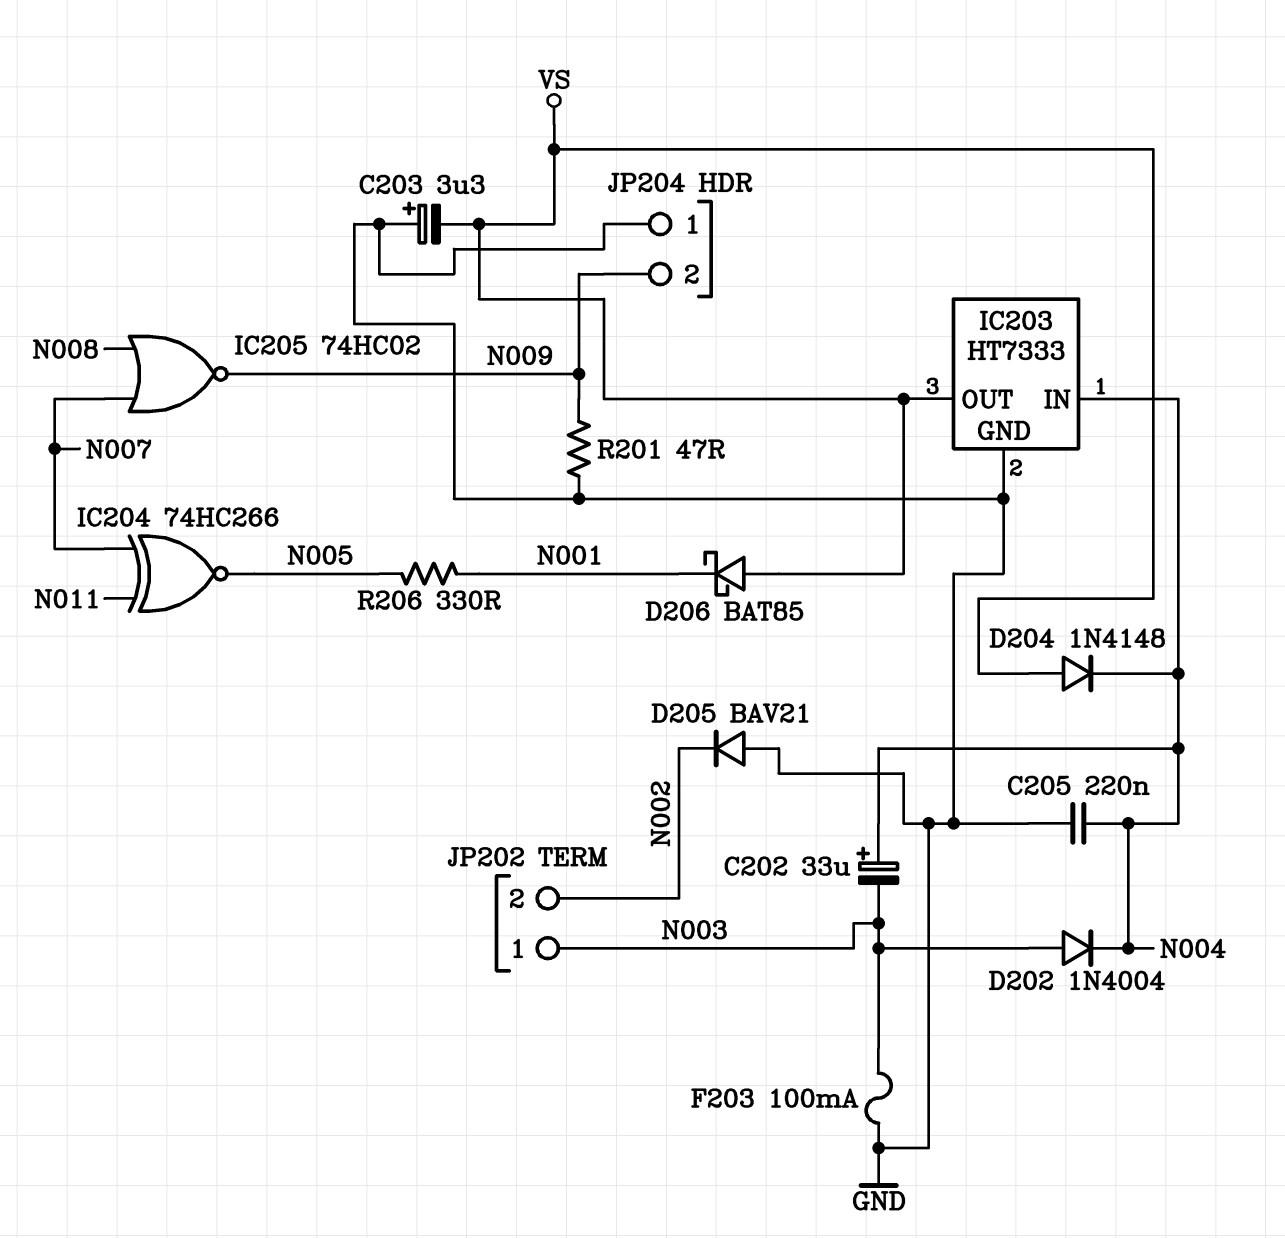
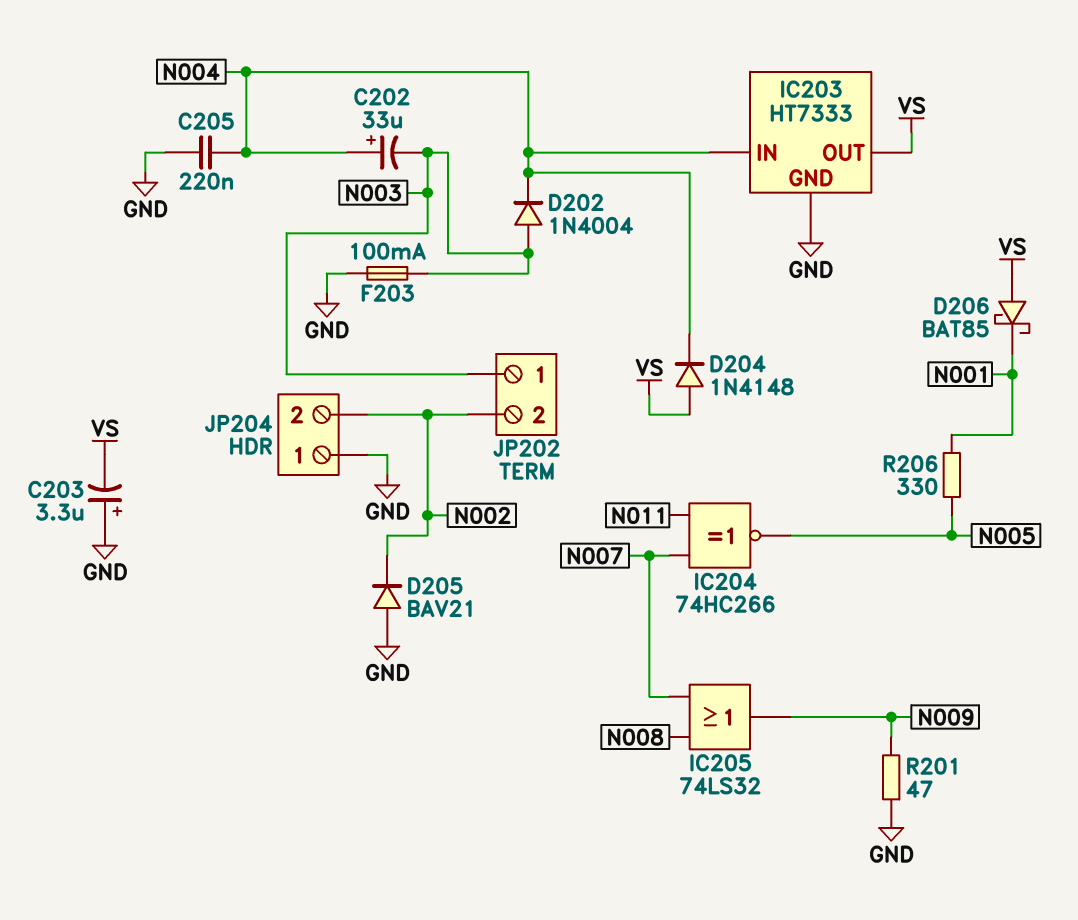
IC205: NOR 74HC02 (in N007, in N008, out N009) -> OR 74LS32 (in N007, in N008, out N009)
JP204 pin 2: N009 -> N002

